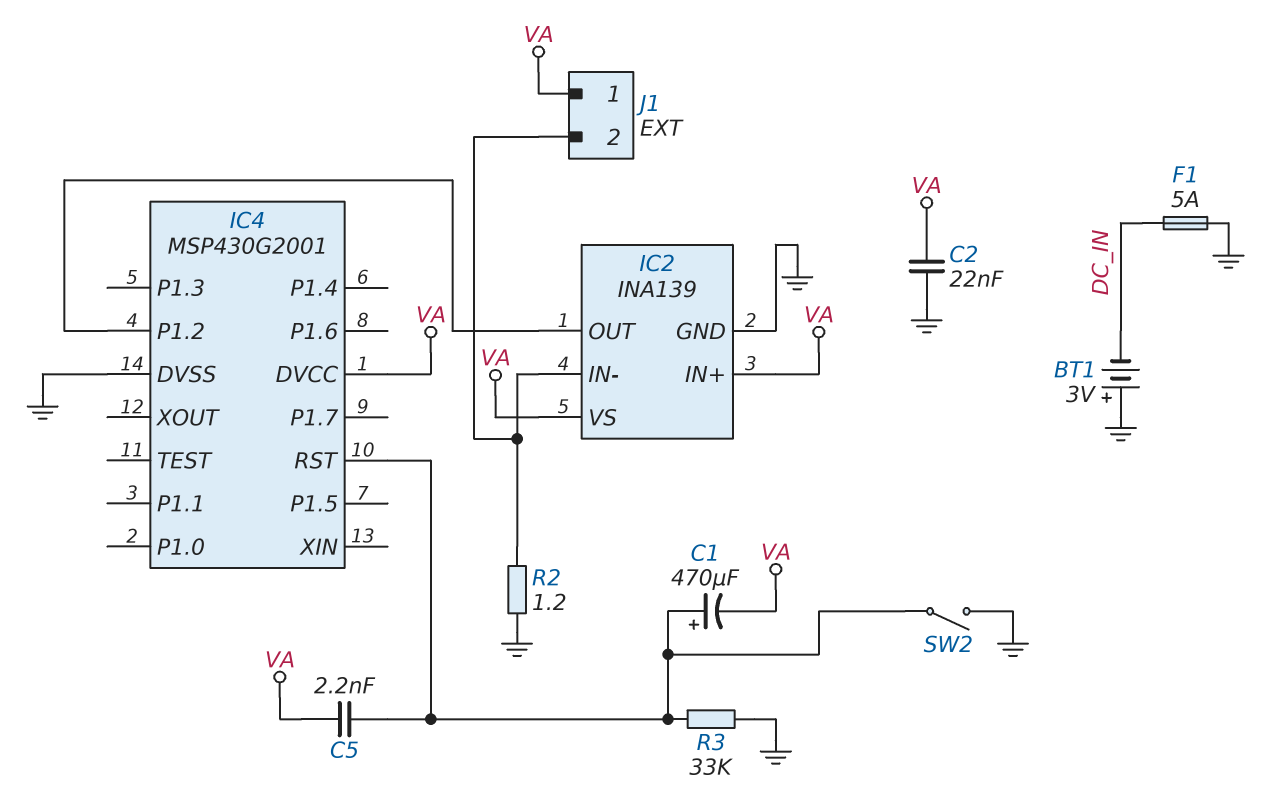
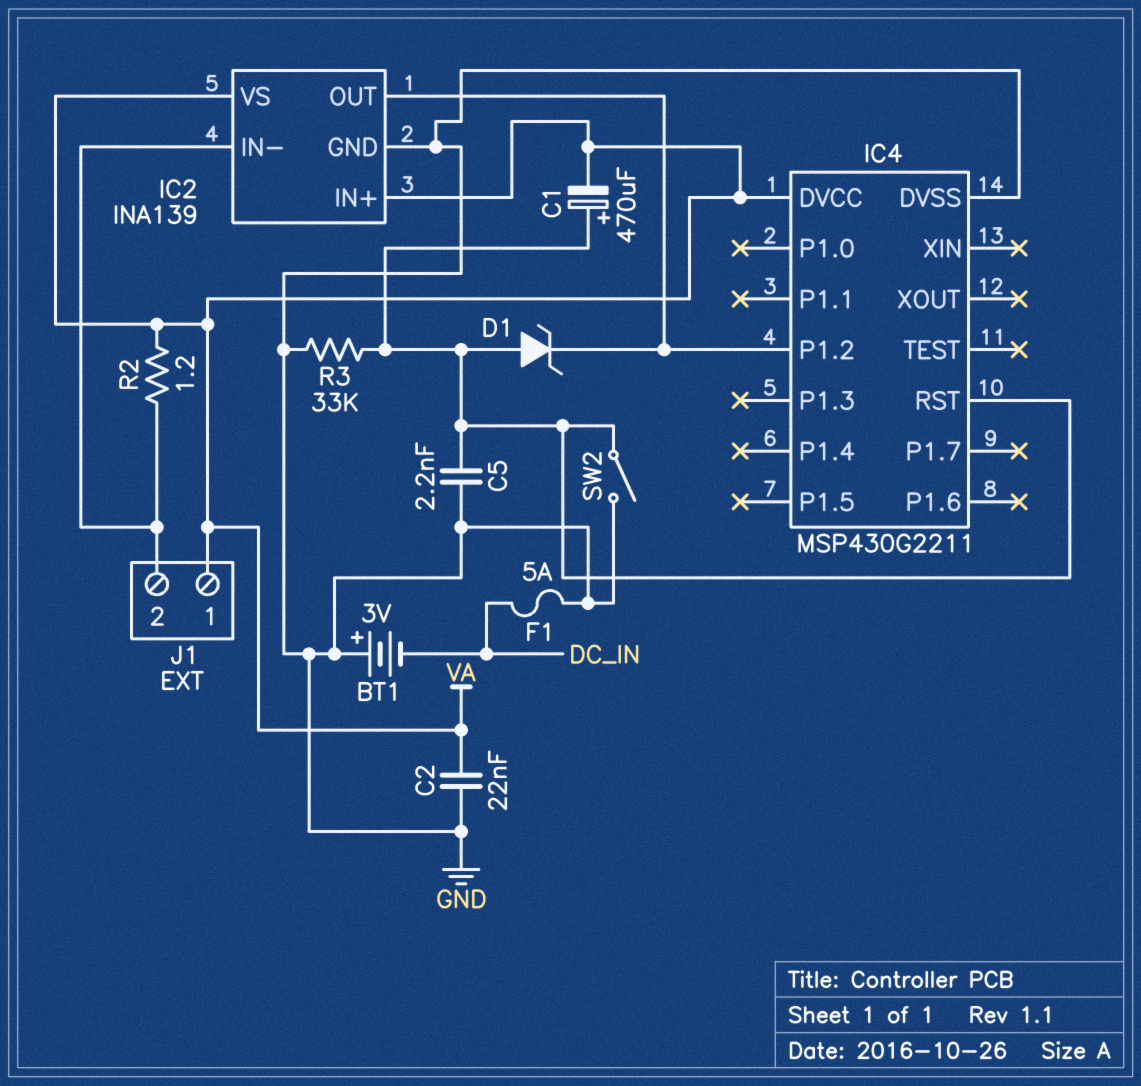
C5: 2.2nF (IC4/RST, VA) -> 2.2nF (GND, IC4/RST)
D1: none -> zener (A IC4/RST, K IC2/OUT)
IC4: MSP430G2001 -> MSP430G2211
R2: 1.2 (GND, IC2/IN-) -> 1.2 (IC2/IN-, VA)

